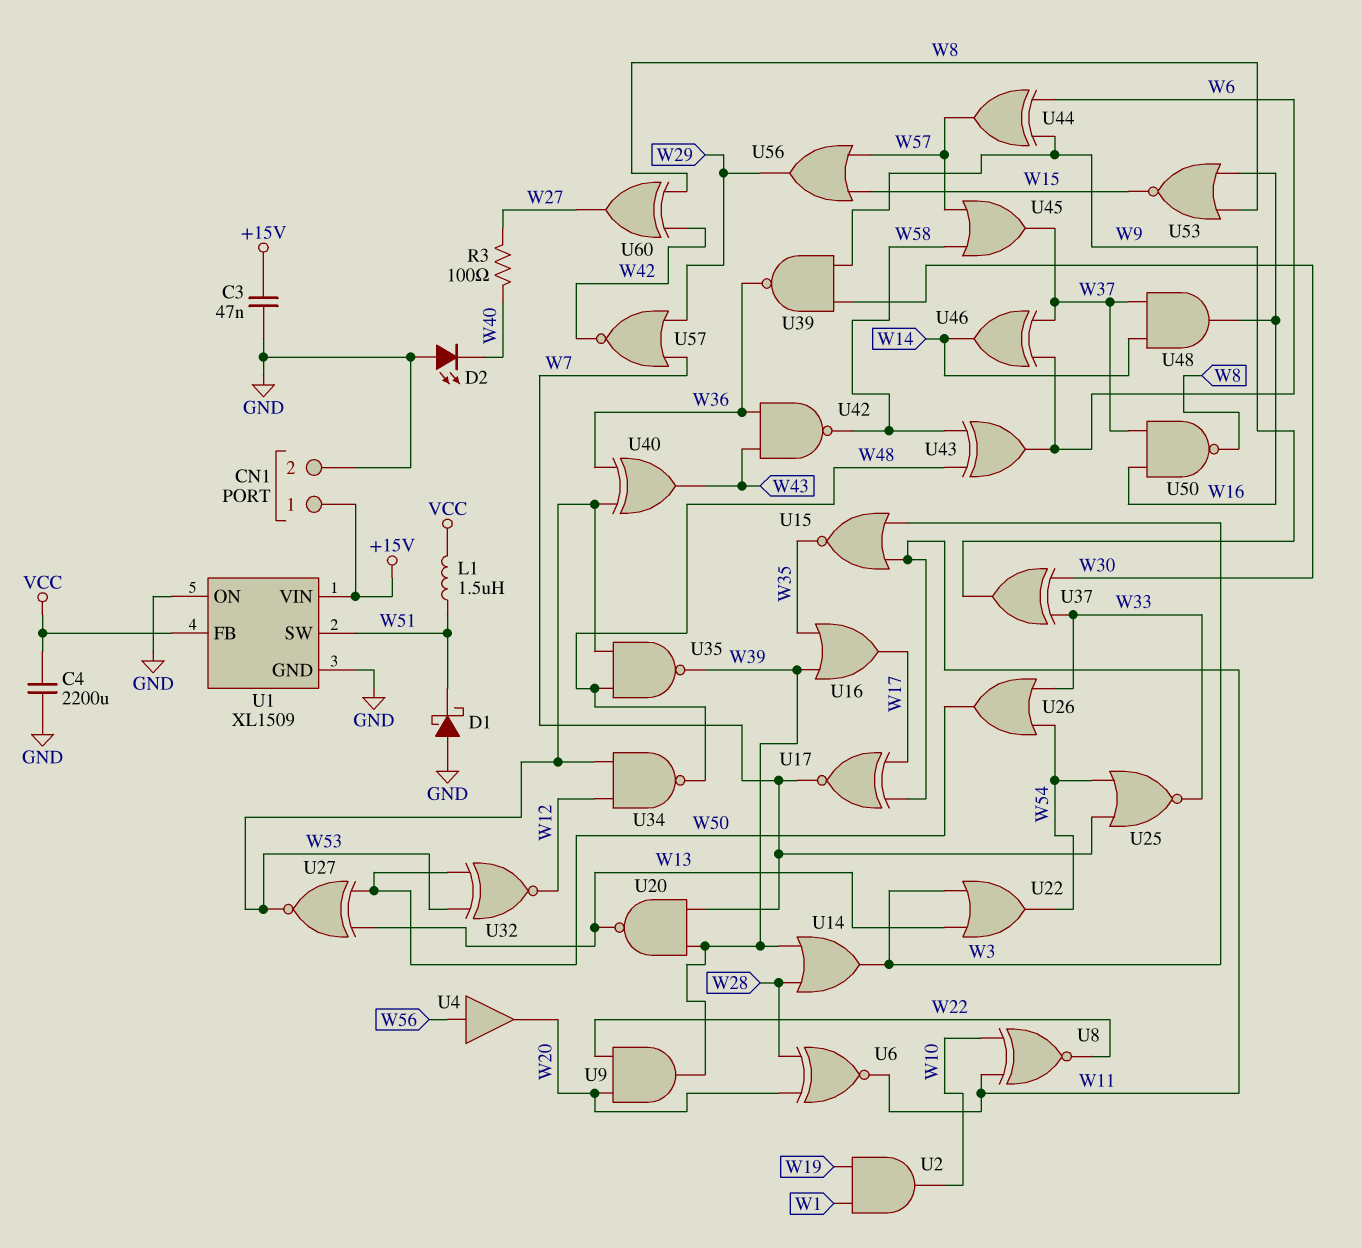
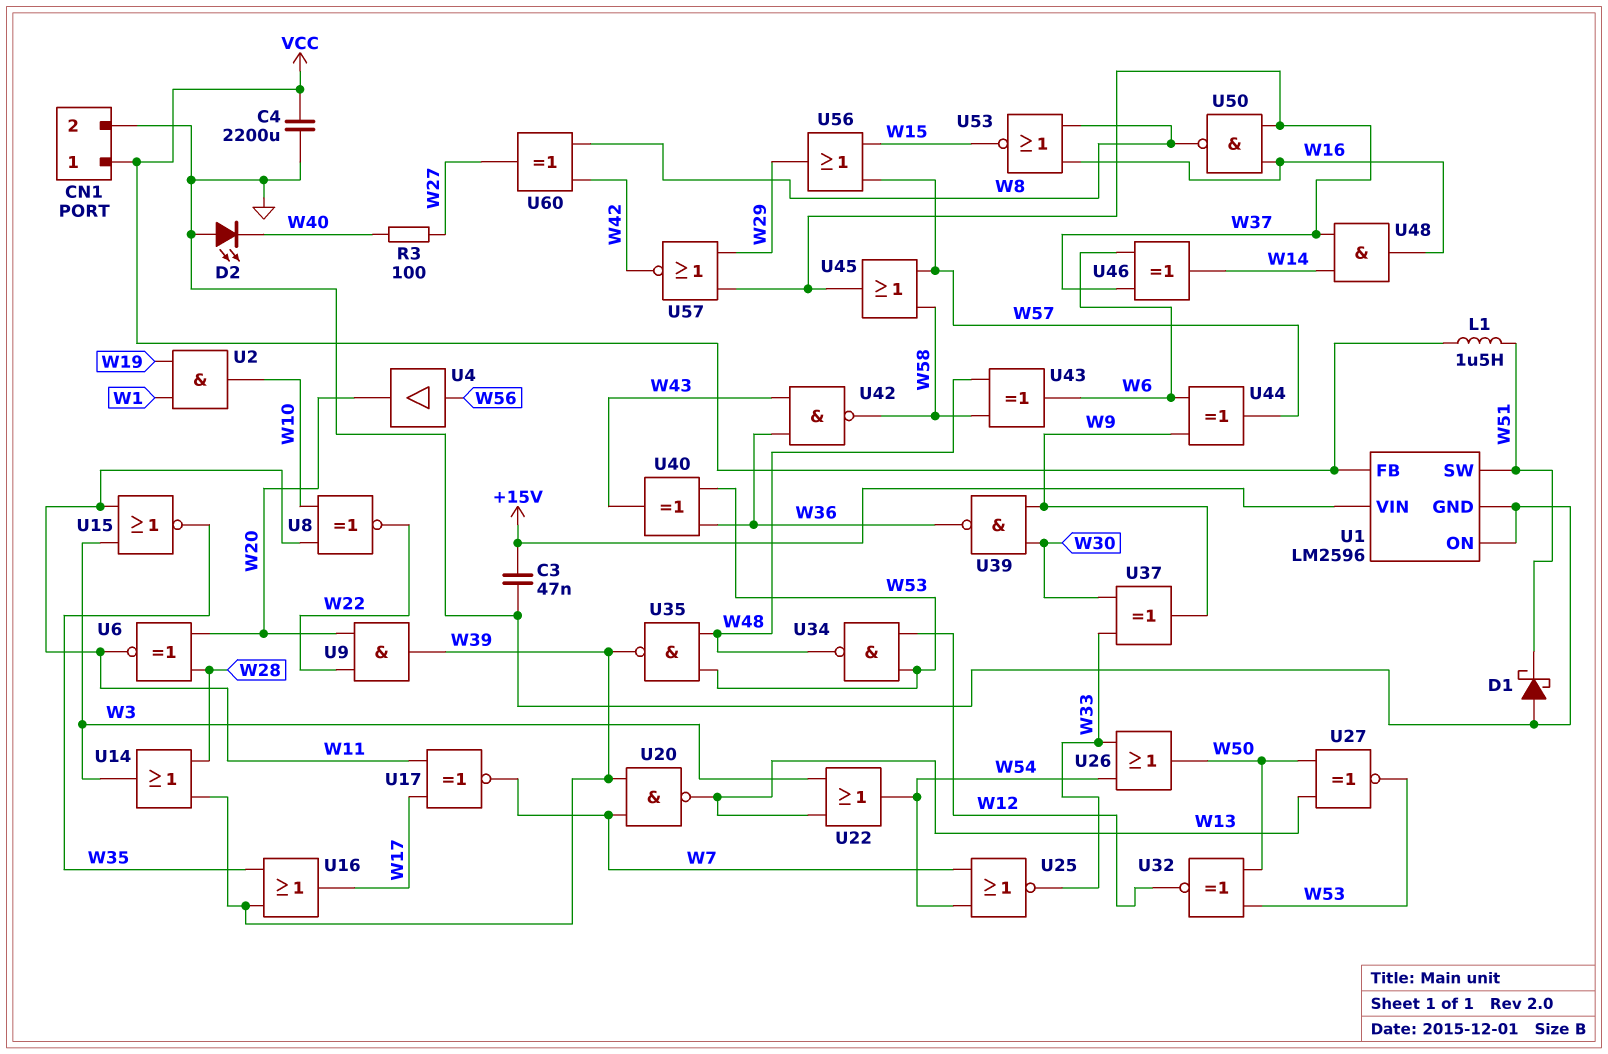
CN1 pin 1: +15V -> VCC
U1: XL1509 -> LM2596
U57: NOR (in W7, in W29, out W42) -> NOR (in W29, in W37, out W42)

